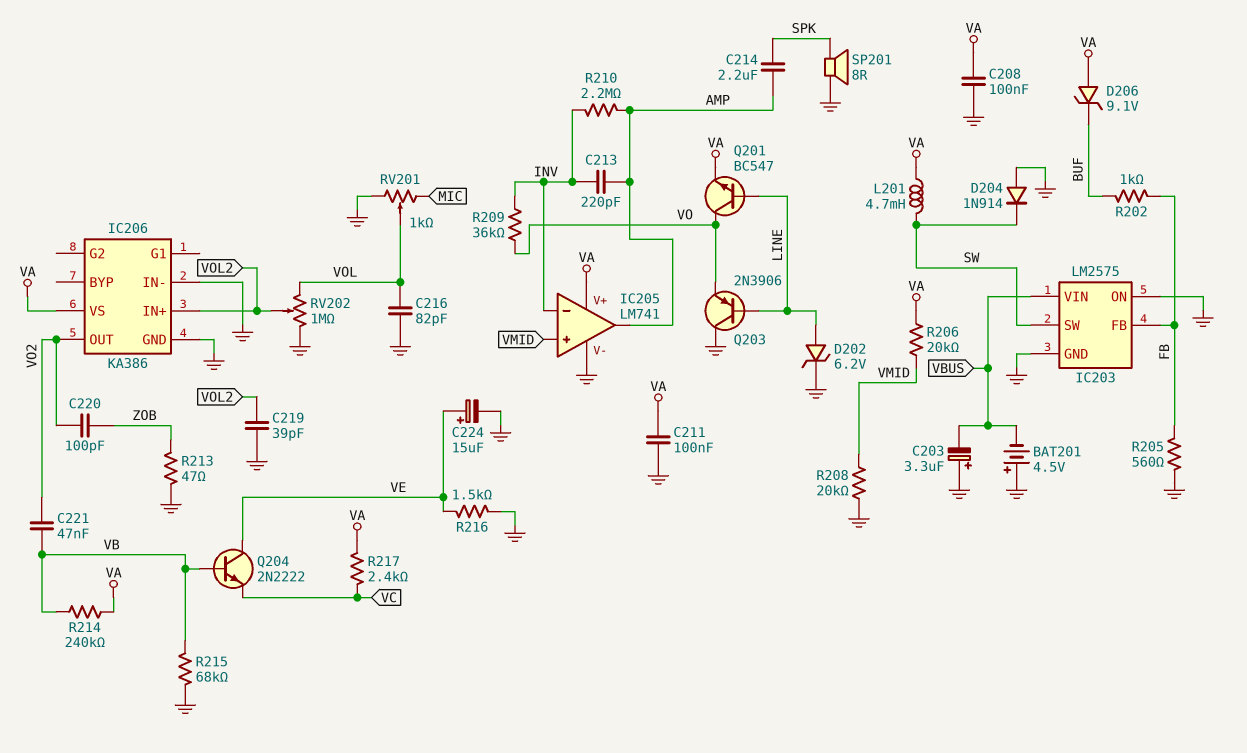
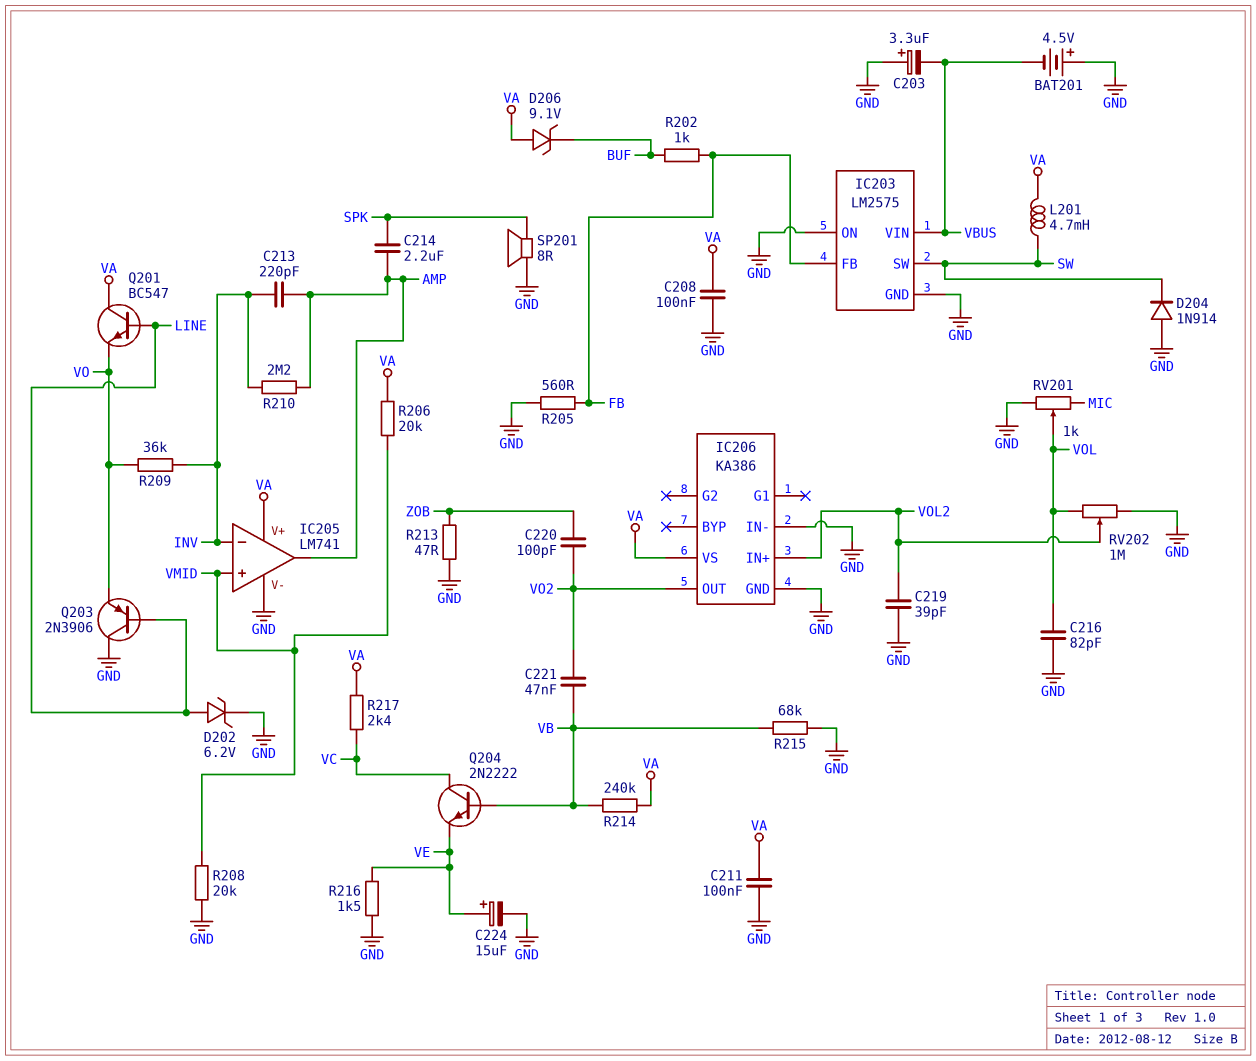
Q201: NPN BC547 (B LINE, C VO, E VA) -> NPN BC547 (B LINE, C VA, E VO)
Q204: NPN 2N2222 (B VB, C VE, E VC) -> NPN 2N2222 (B VB, C VC, E VE)

